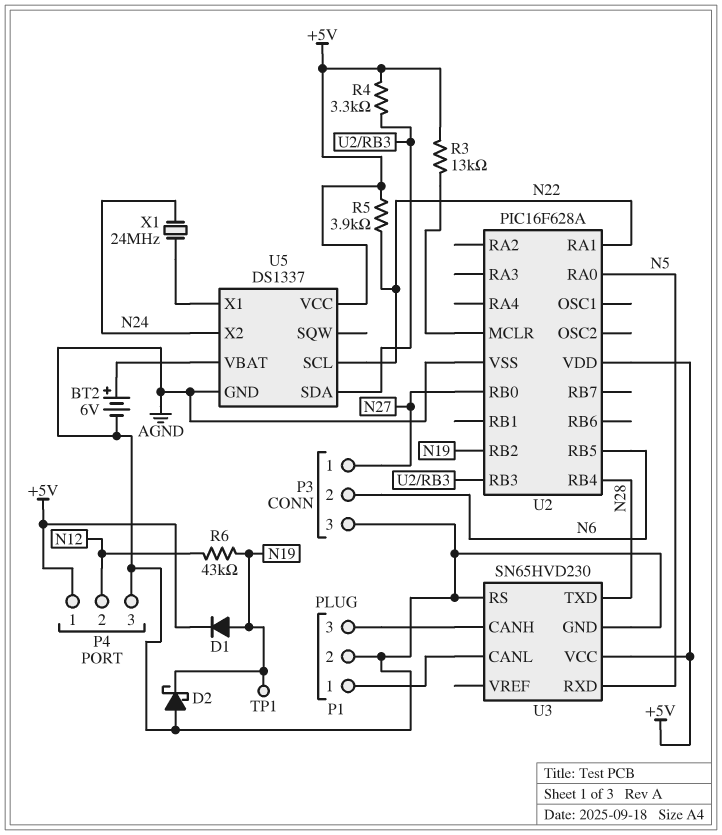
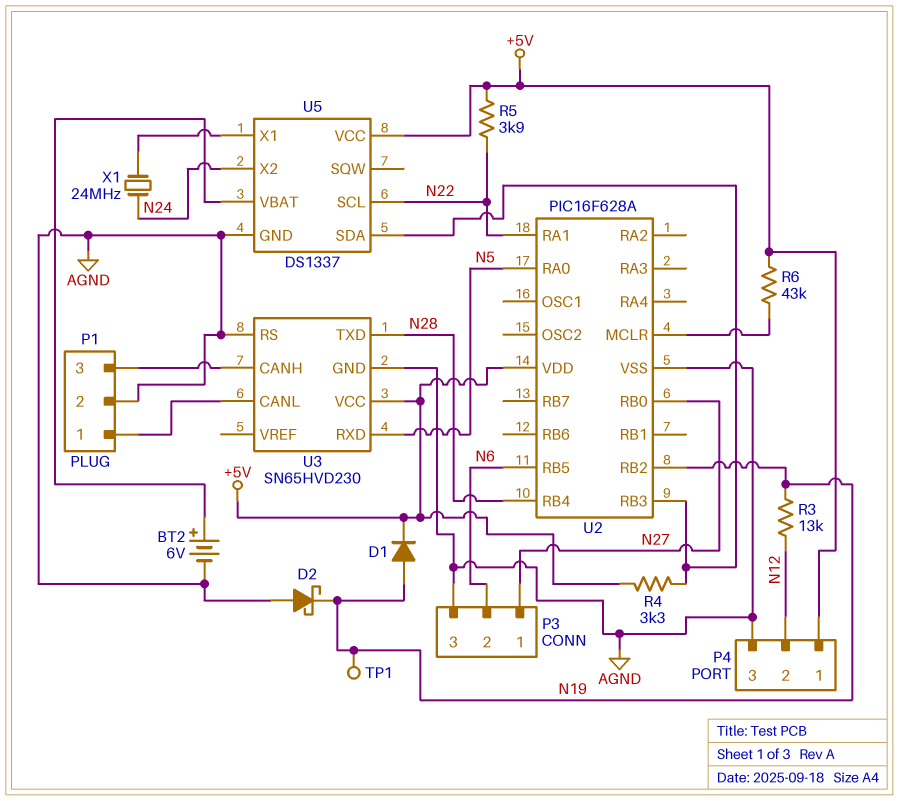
R3: 13k (+5V, U2/MCLR) -> 13k (N12, N19)
R6: 43k (N12, N19) -> 43k (+5V, U2/MCLR)

